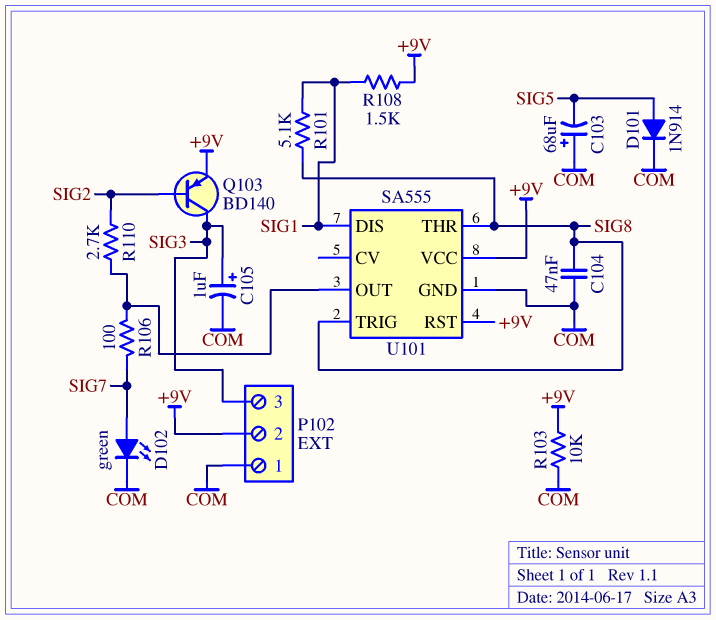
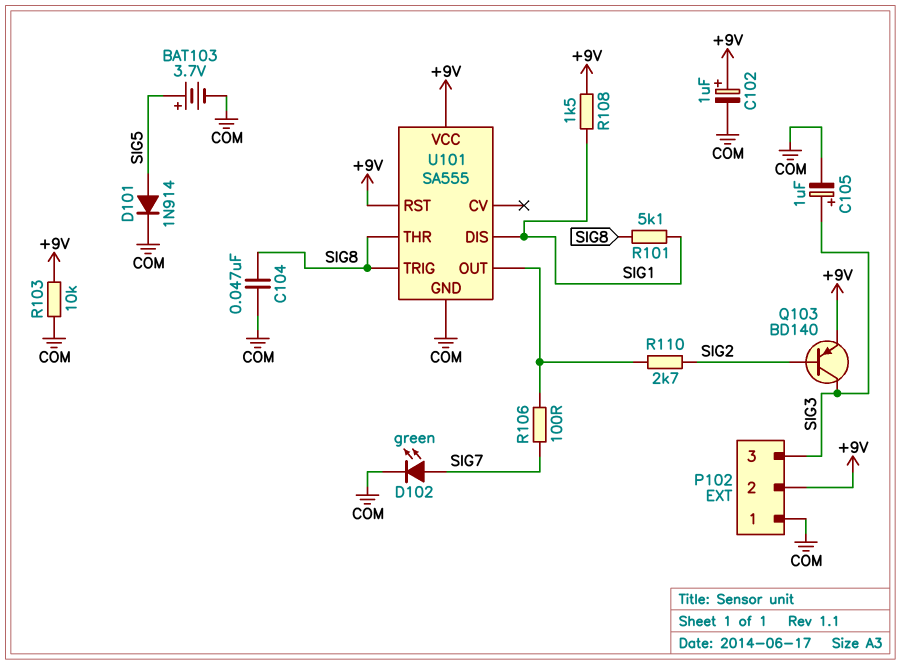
BAT103: none -> 3.7V (plus SIG5, minus COM)
C102: none -> 1uF (plus +9V, minus COM)
C103: 68uF (plus COM, minus SIG5) -> none

